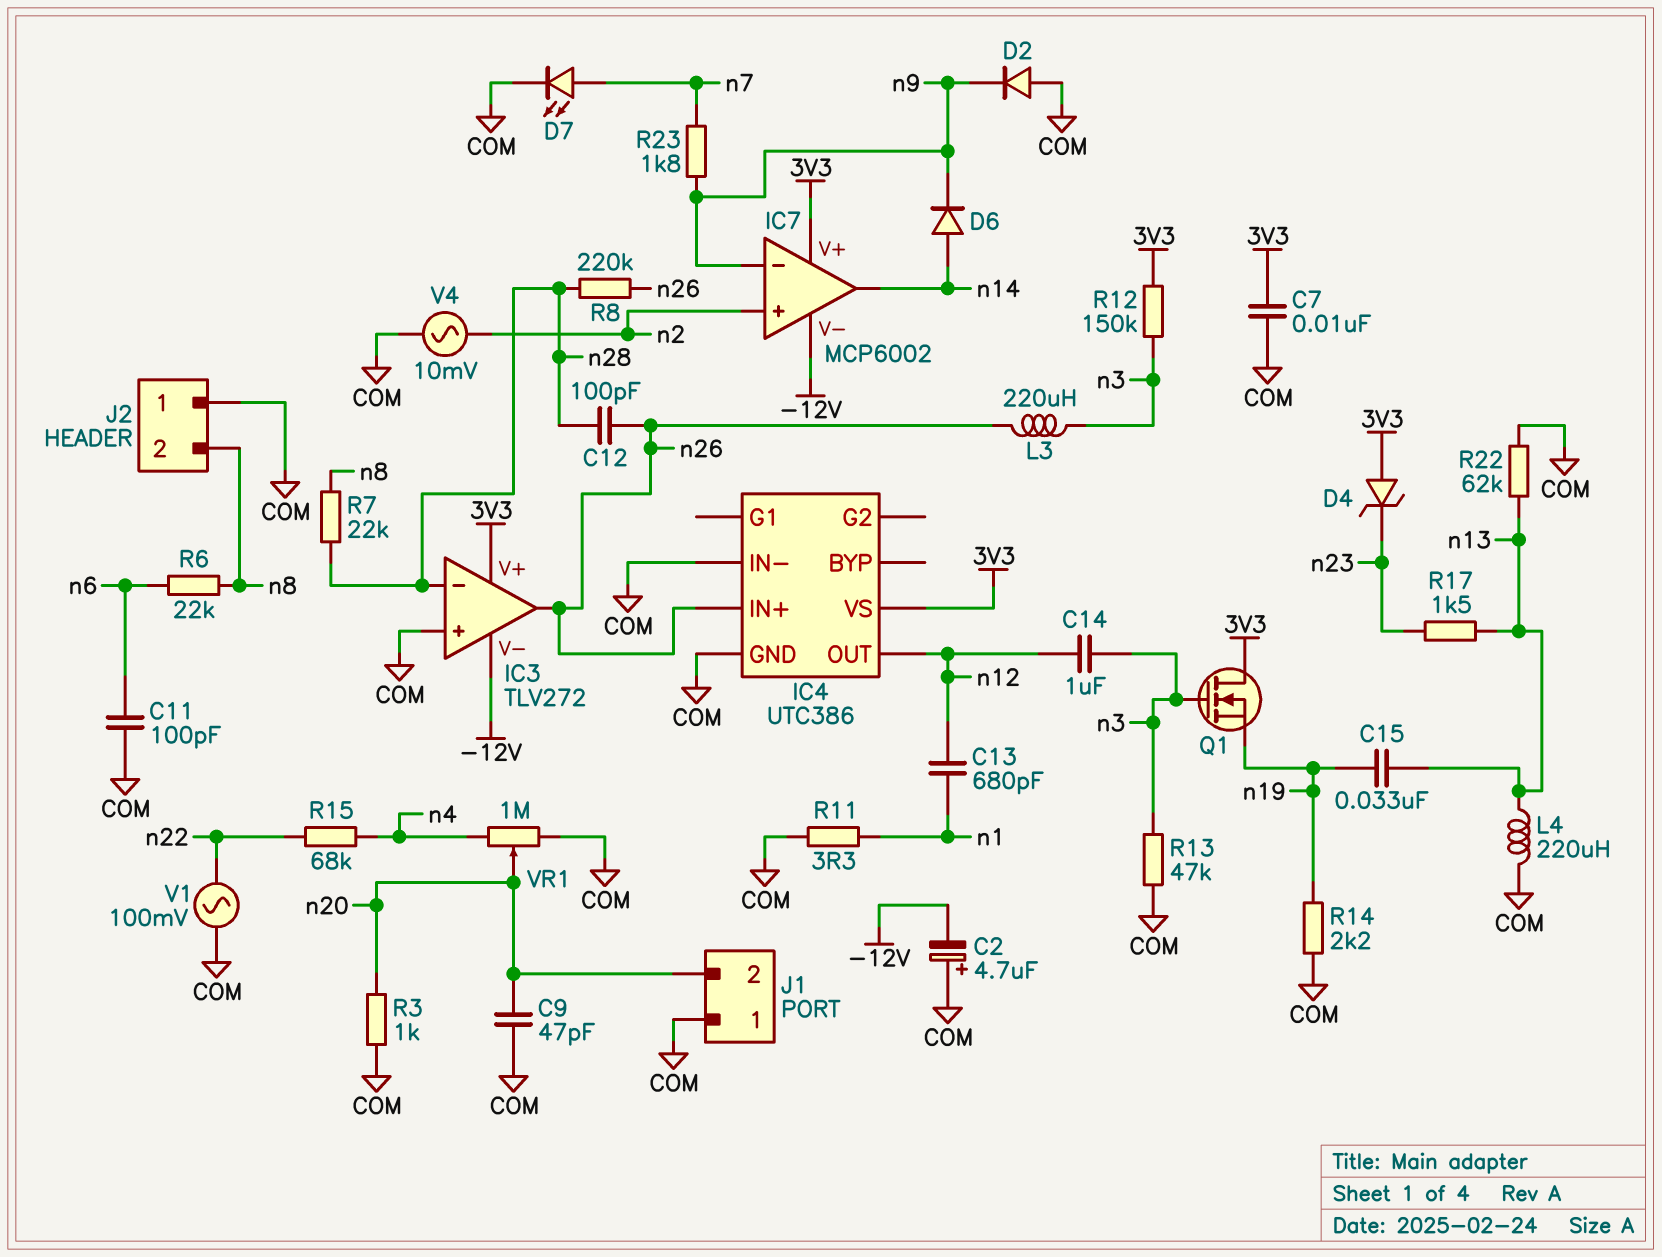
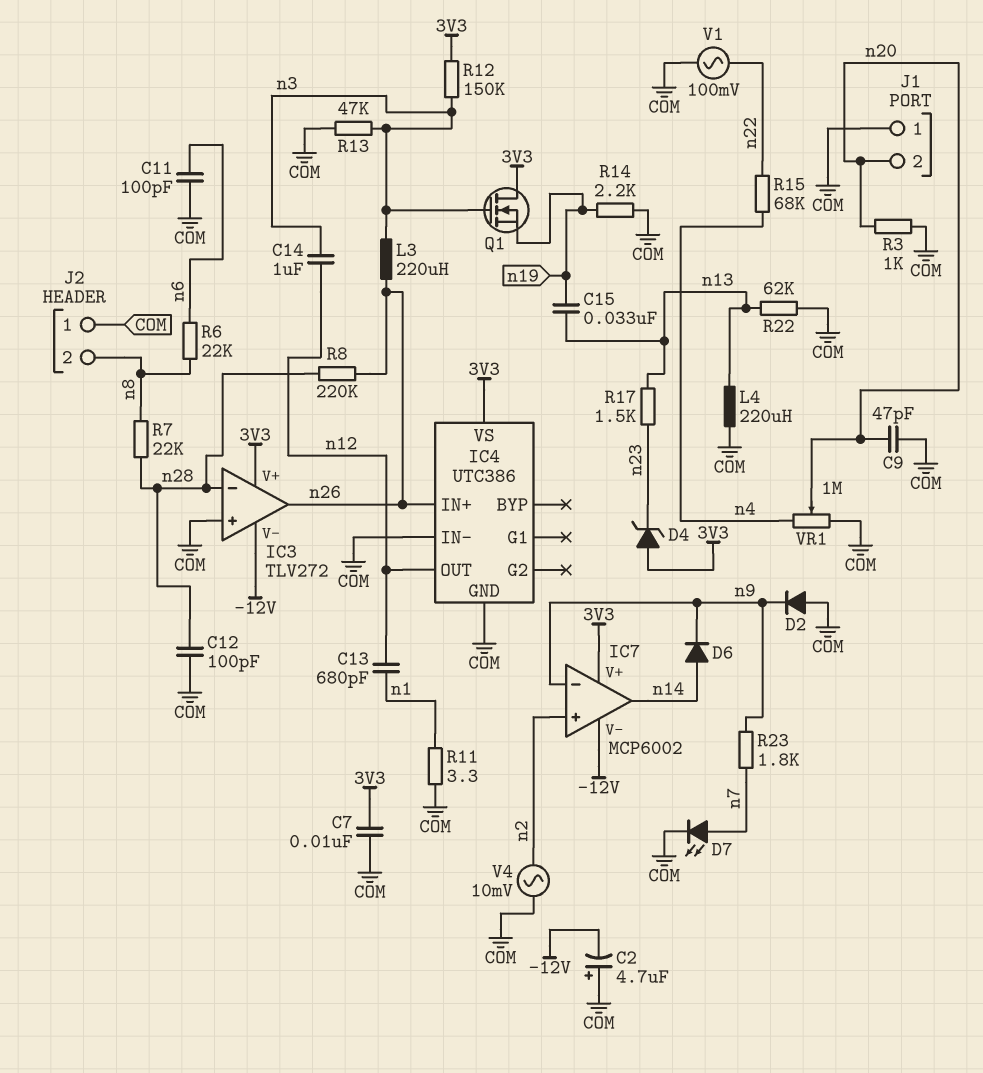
C12: 100pF (n26, n28) -> 100pF (COM, n28)

